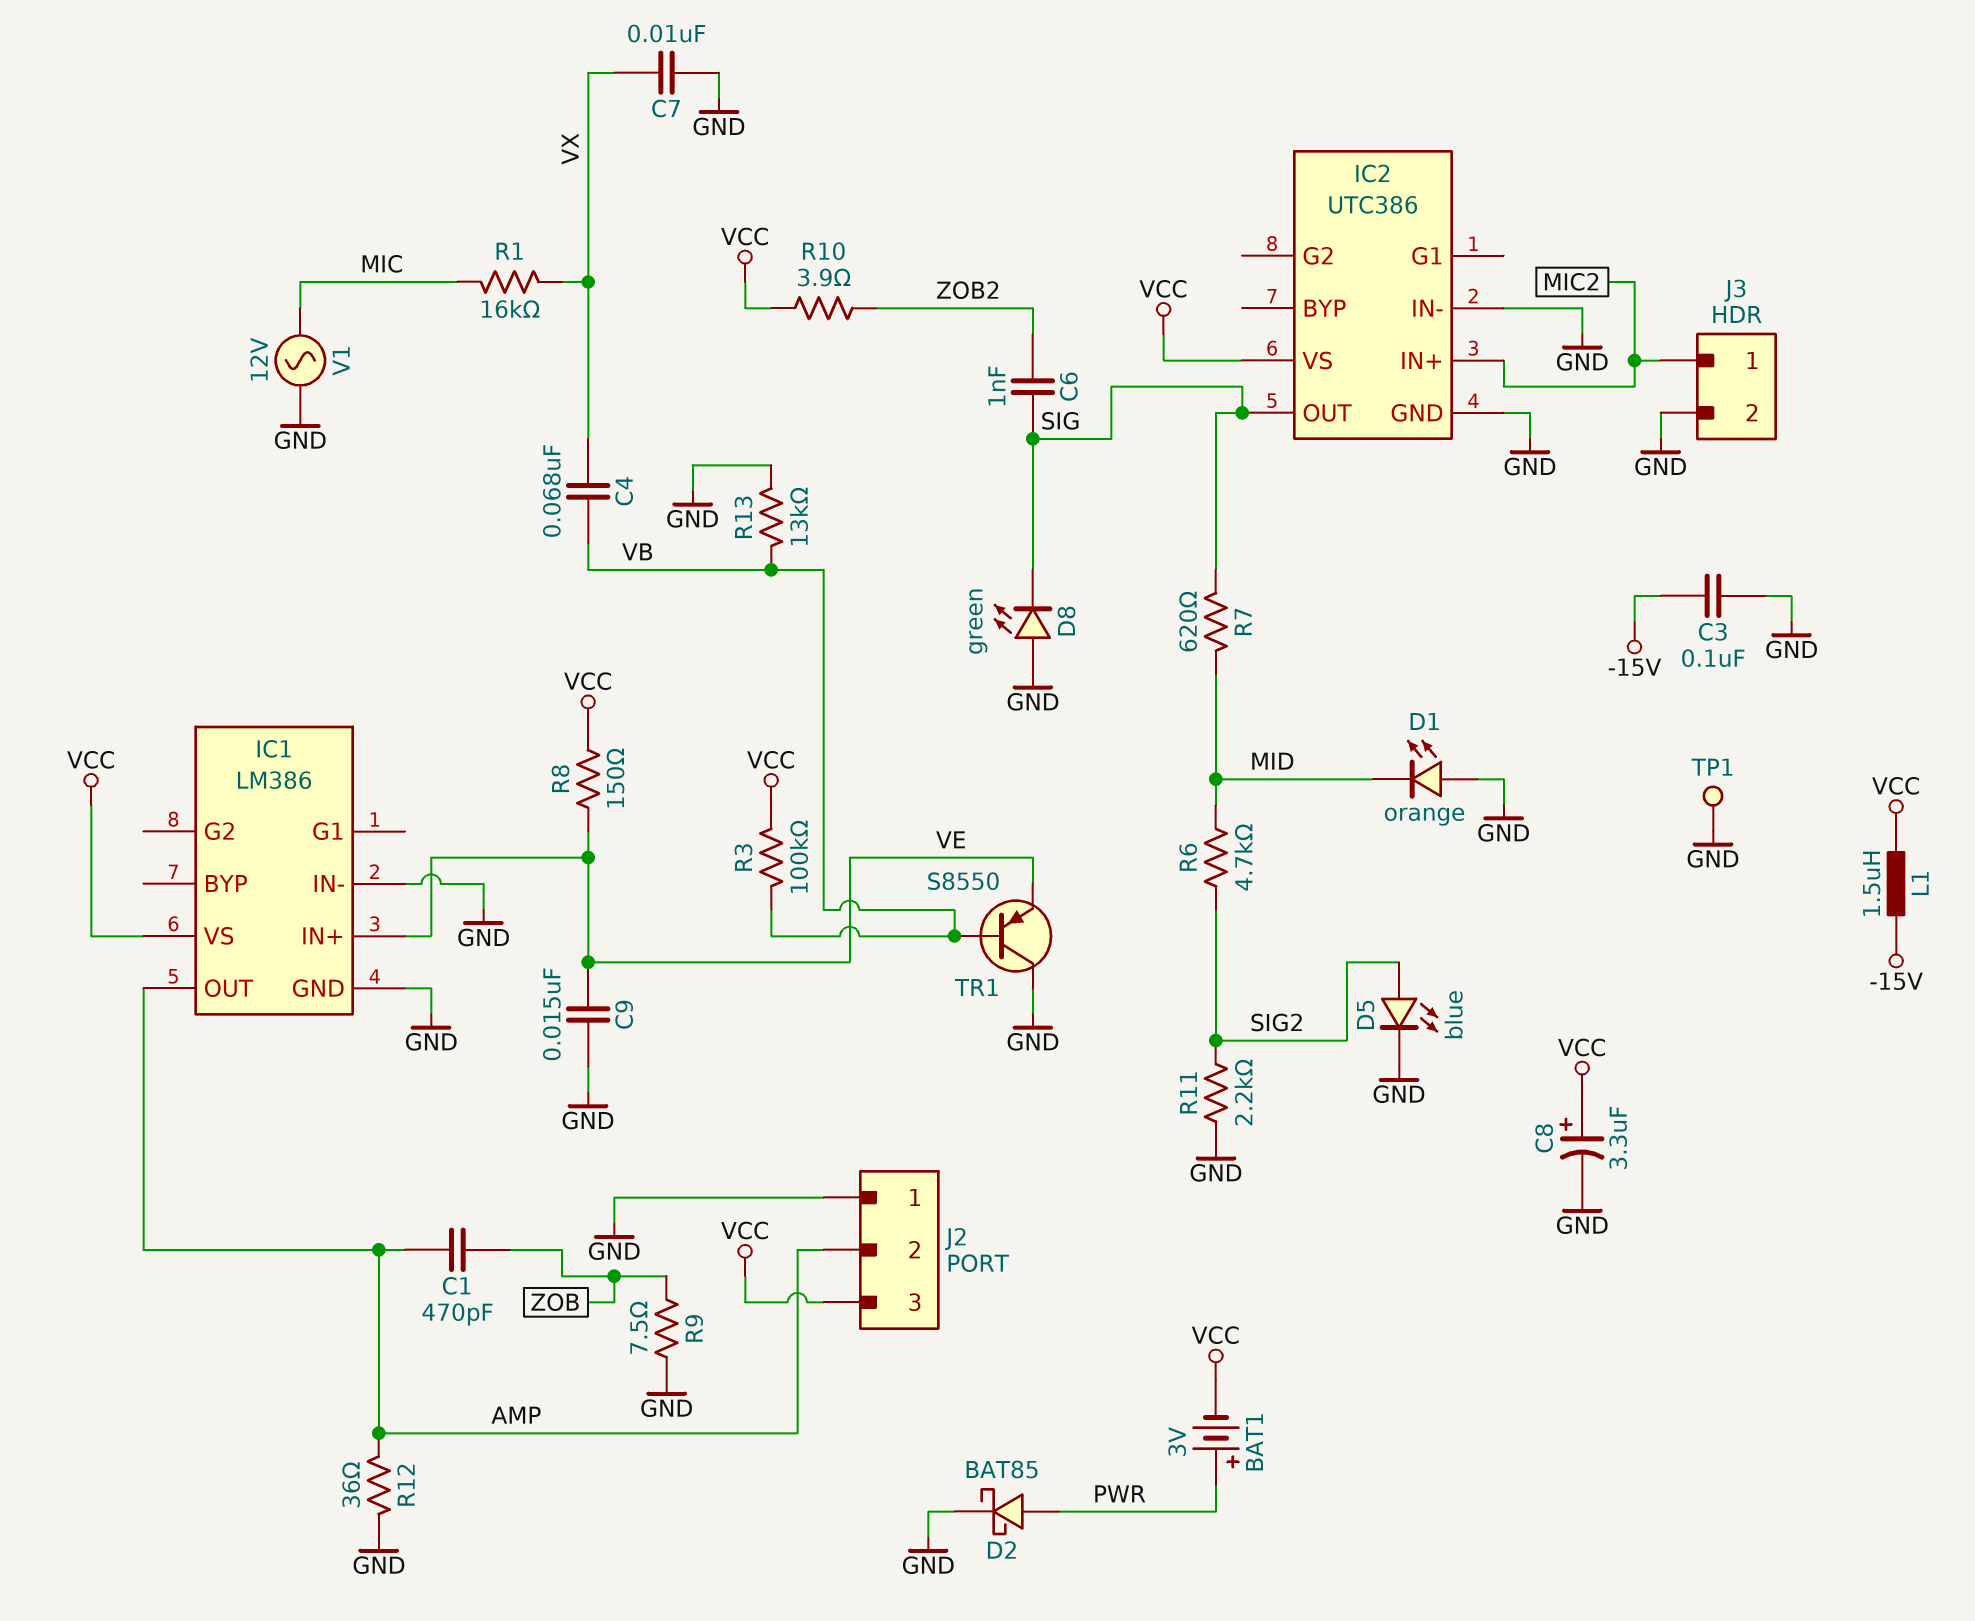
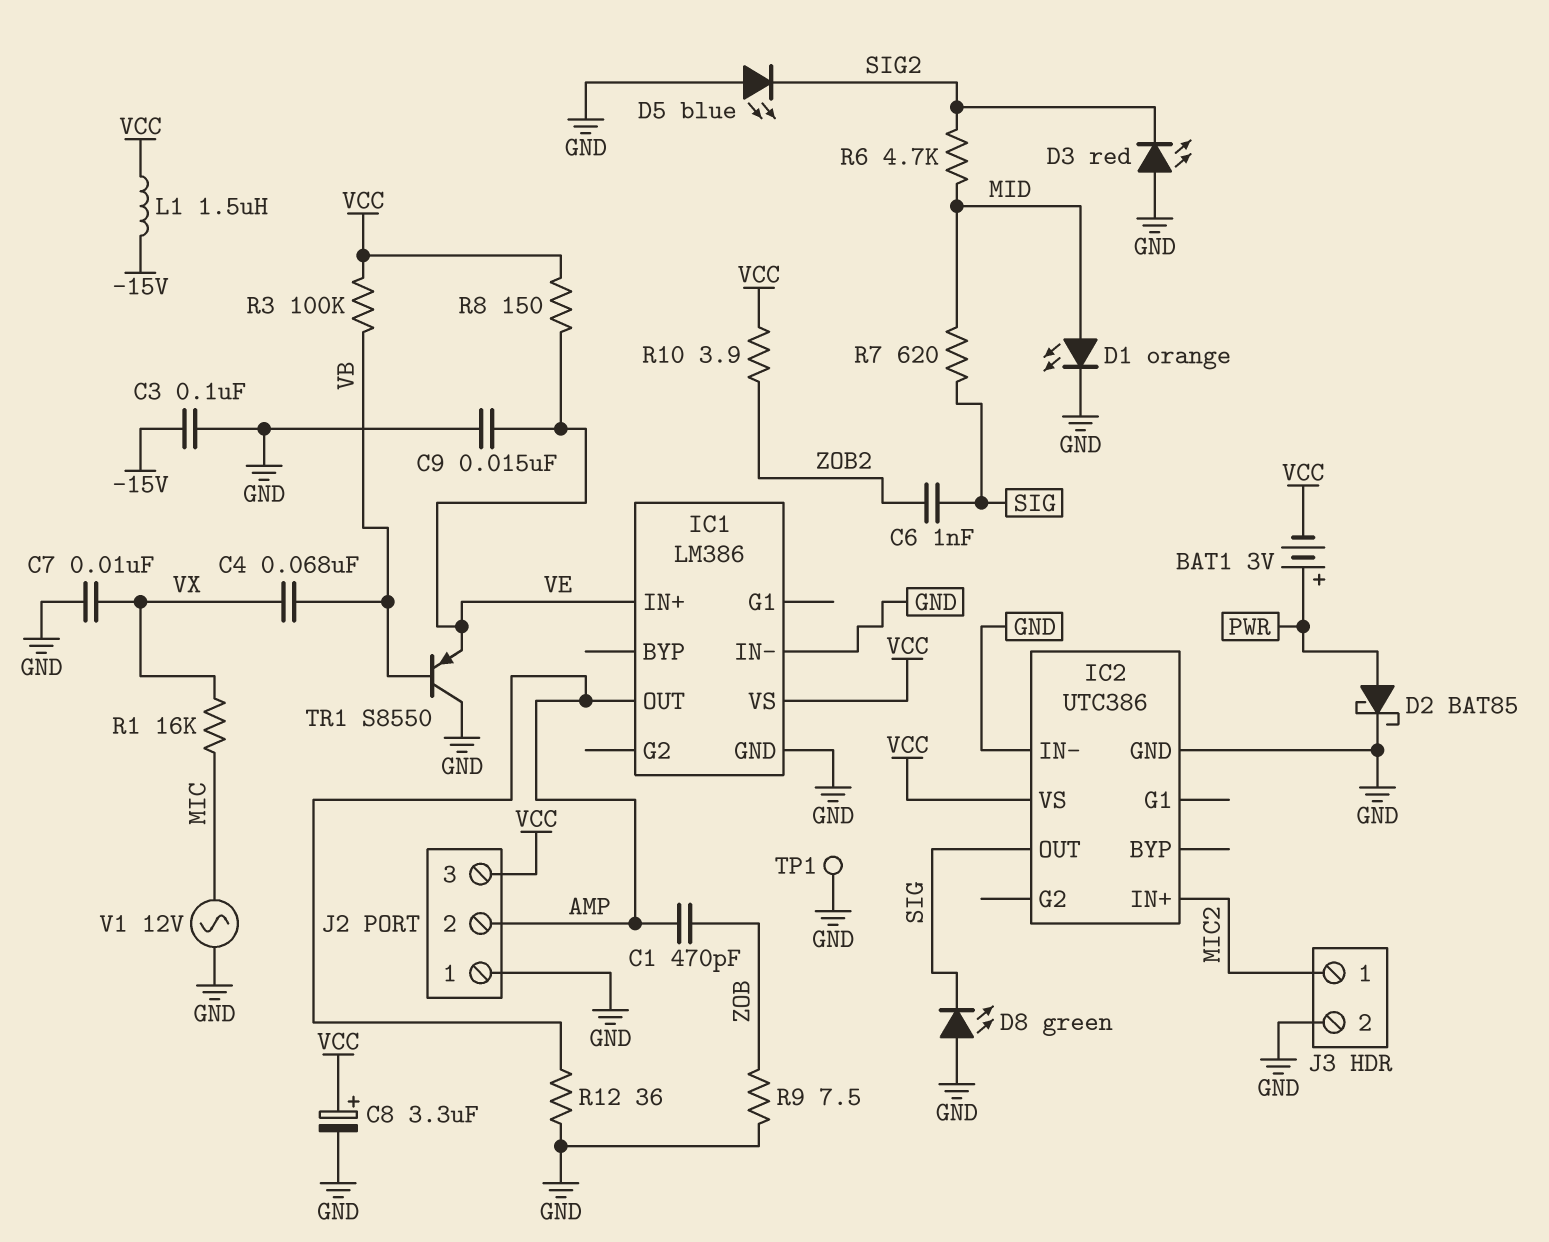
D1: LED orange (A GND, K MID) -> LED orange (A MID, K GND)
D3: none -> LED red (A GND, K SIG2)
D5: LED blue (A SIG2, K GND) -> LED blue (A GND, K SIG2)
R11: 2.2k (GND, SIG2) -> none
R13: 13k (GND, VB) -> none

